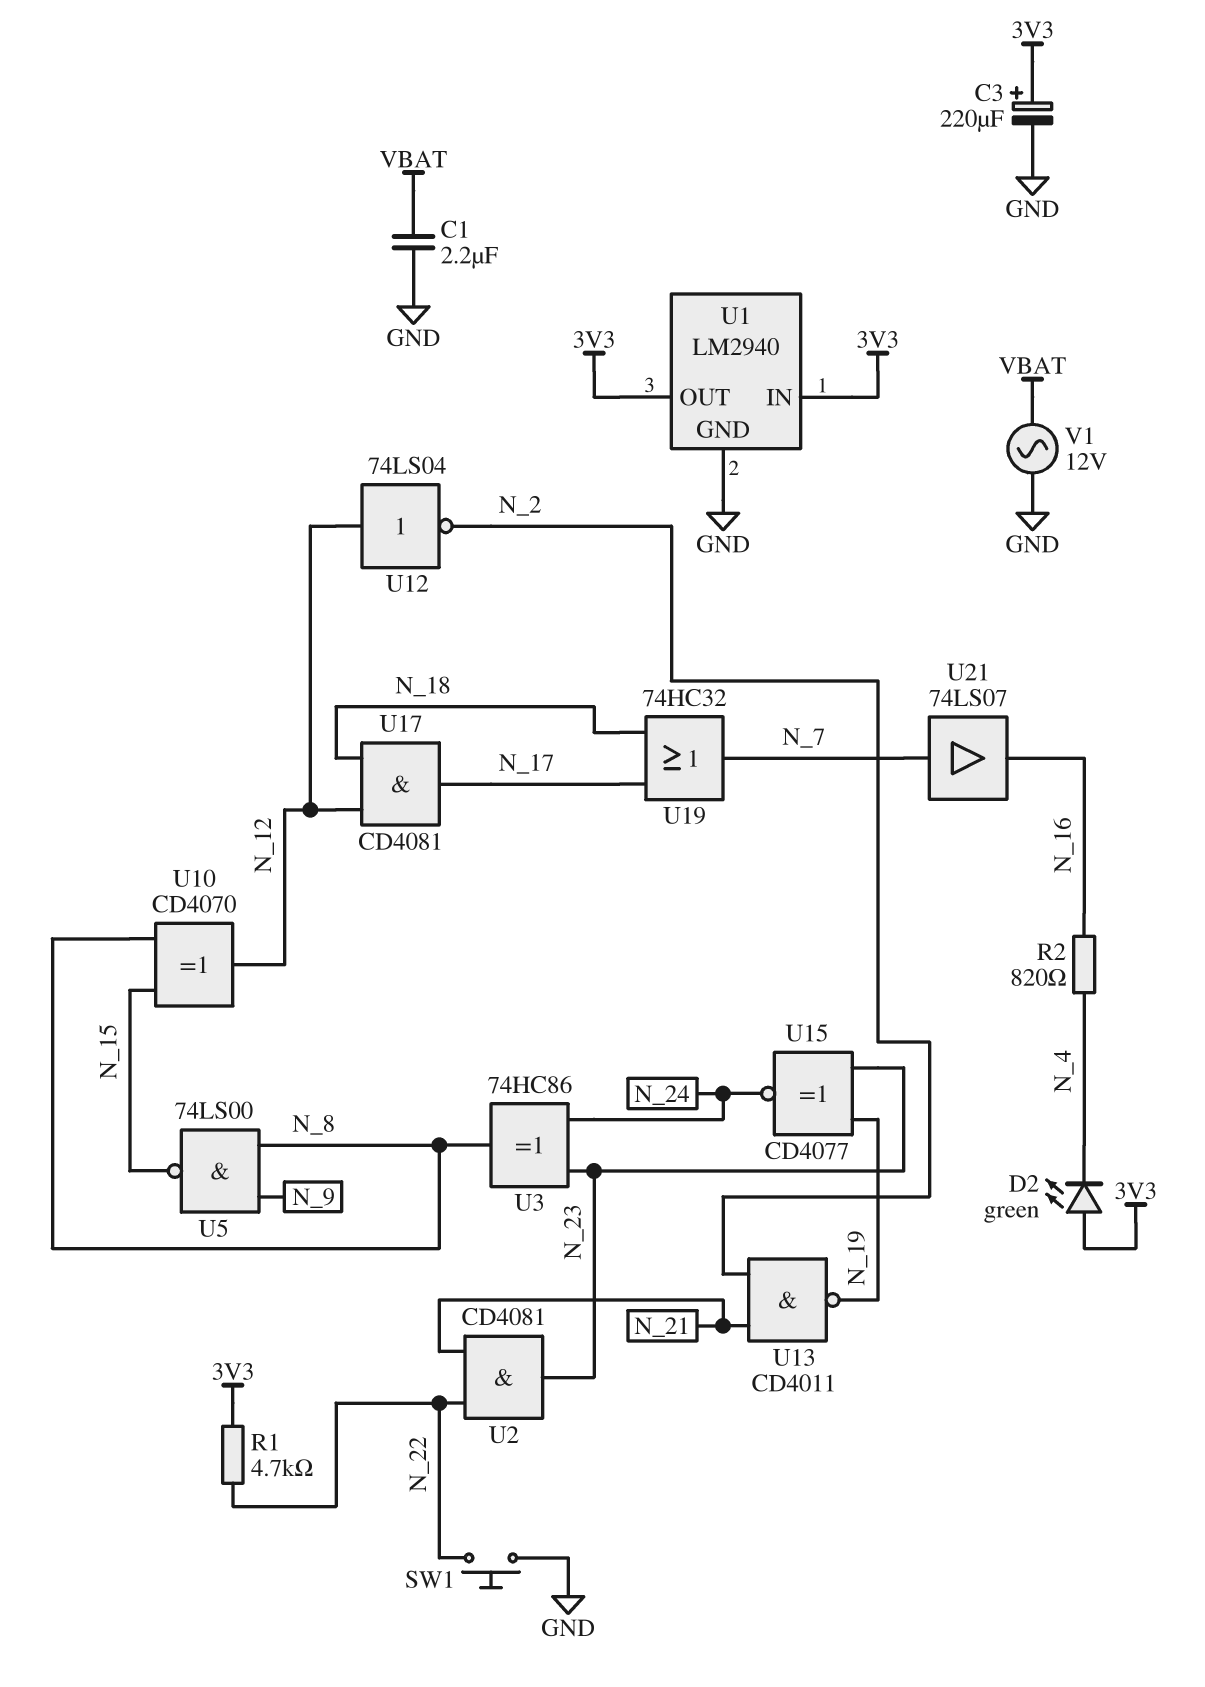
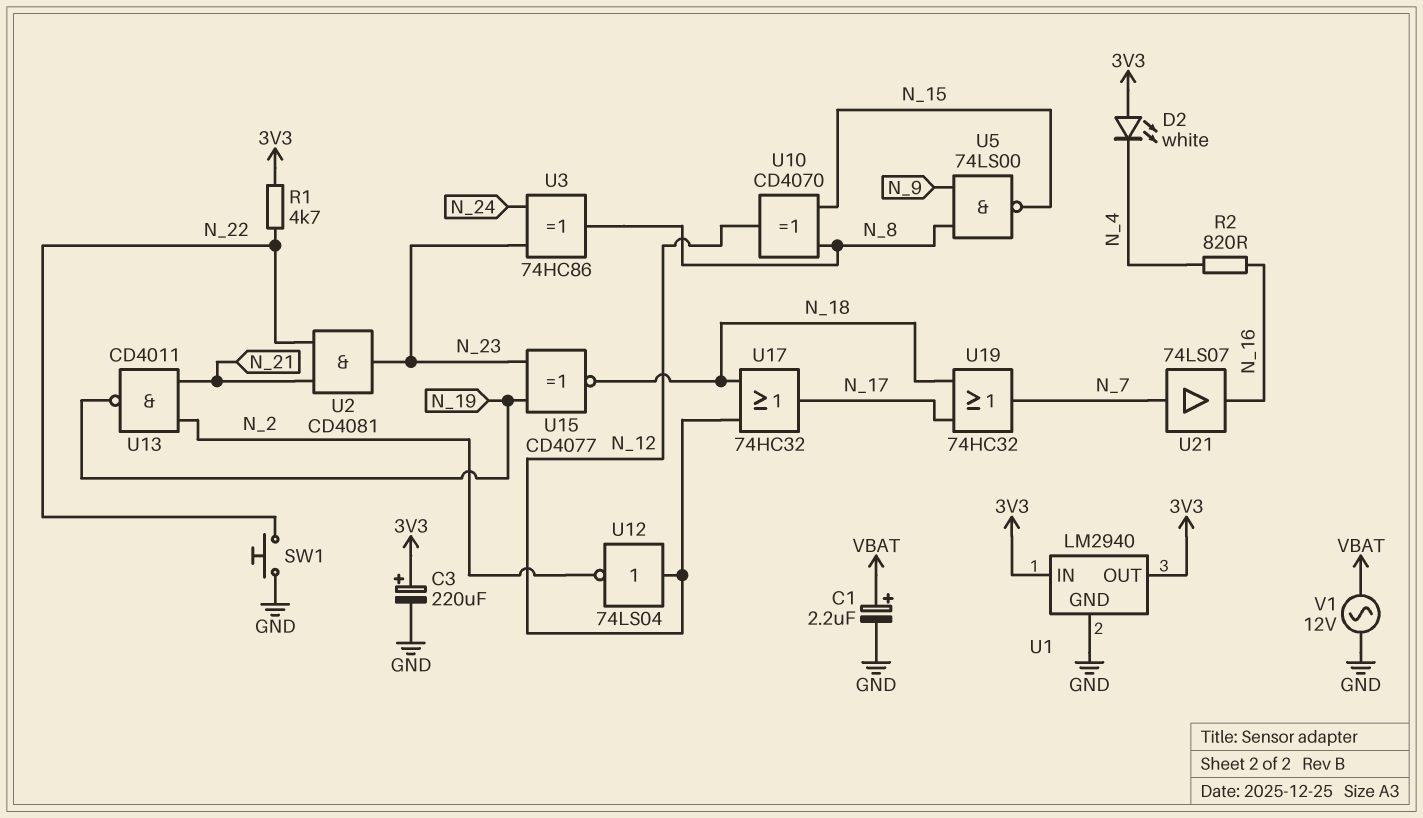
C1: 2.2uF (GND, VBAT) -> 2.2uF (plus VBAT, minus GND)
D2: LED green (A 3V3, K N_4) -> LED white (A 3V3, K N_4)
U15: XNOR CD4077 (in N_19, in N_23, out N_24) -> XNOR CD4077 (in N_19, in N_23, out N_18)
U17: AND CD4081 (in N_12, in N_18, out N_17) -> OR 74HC32 (in N_12, in N_18, out N_17)

